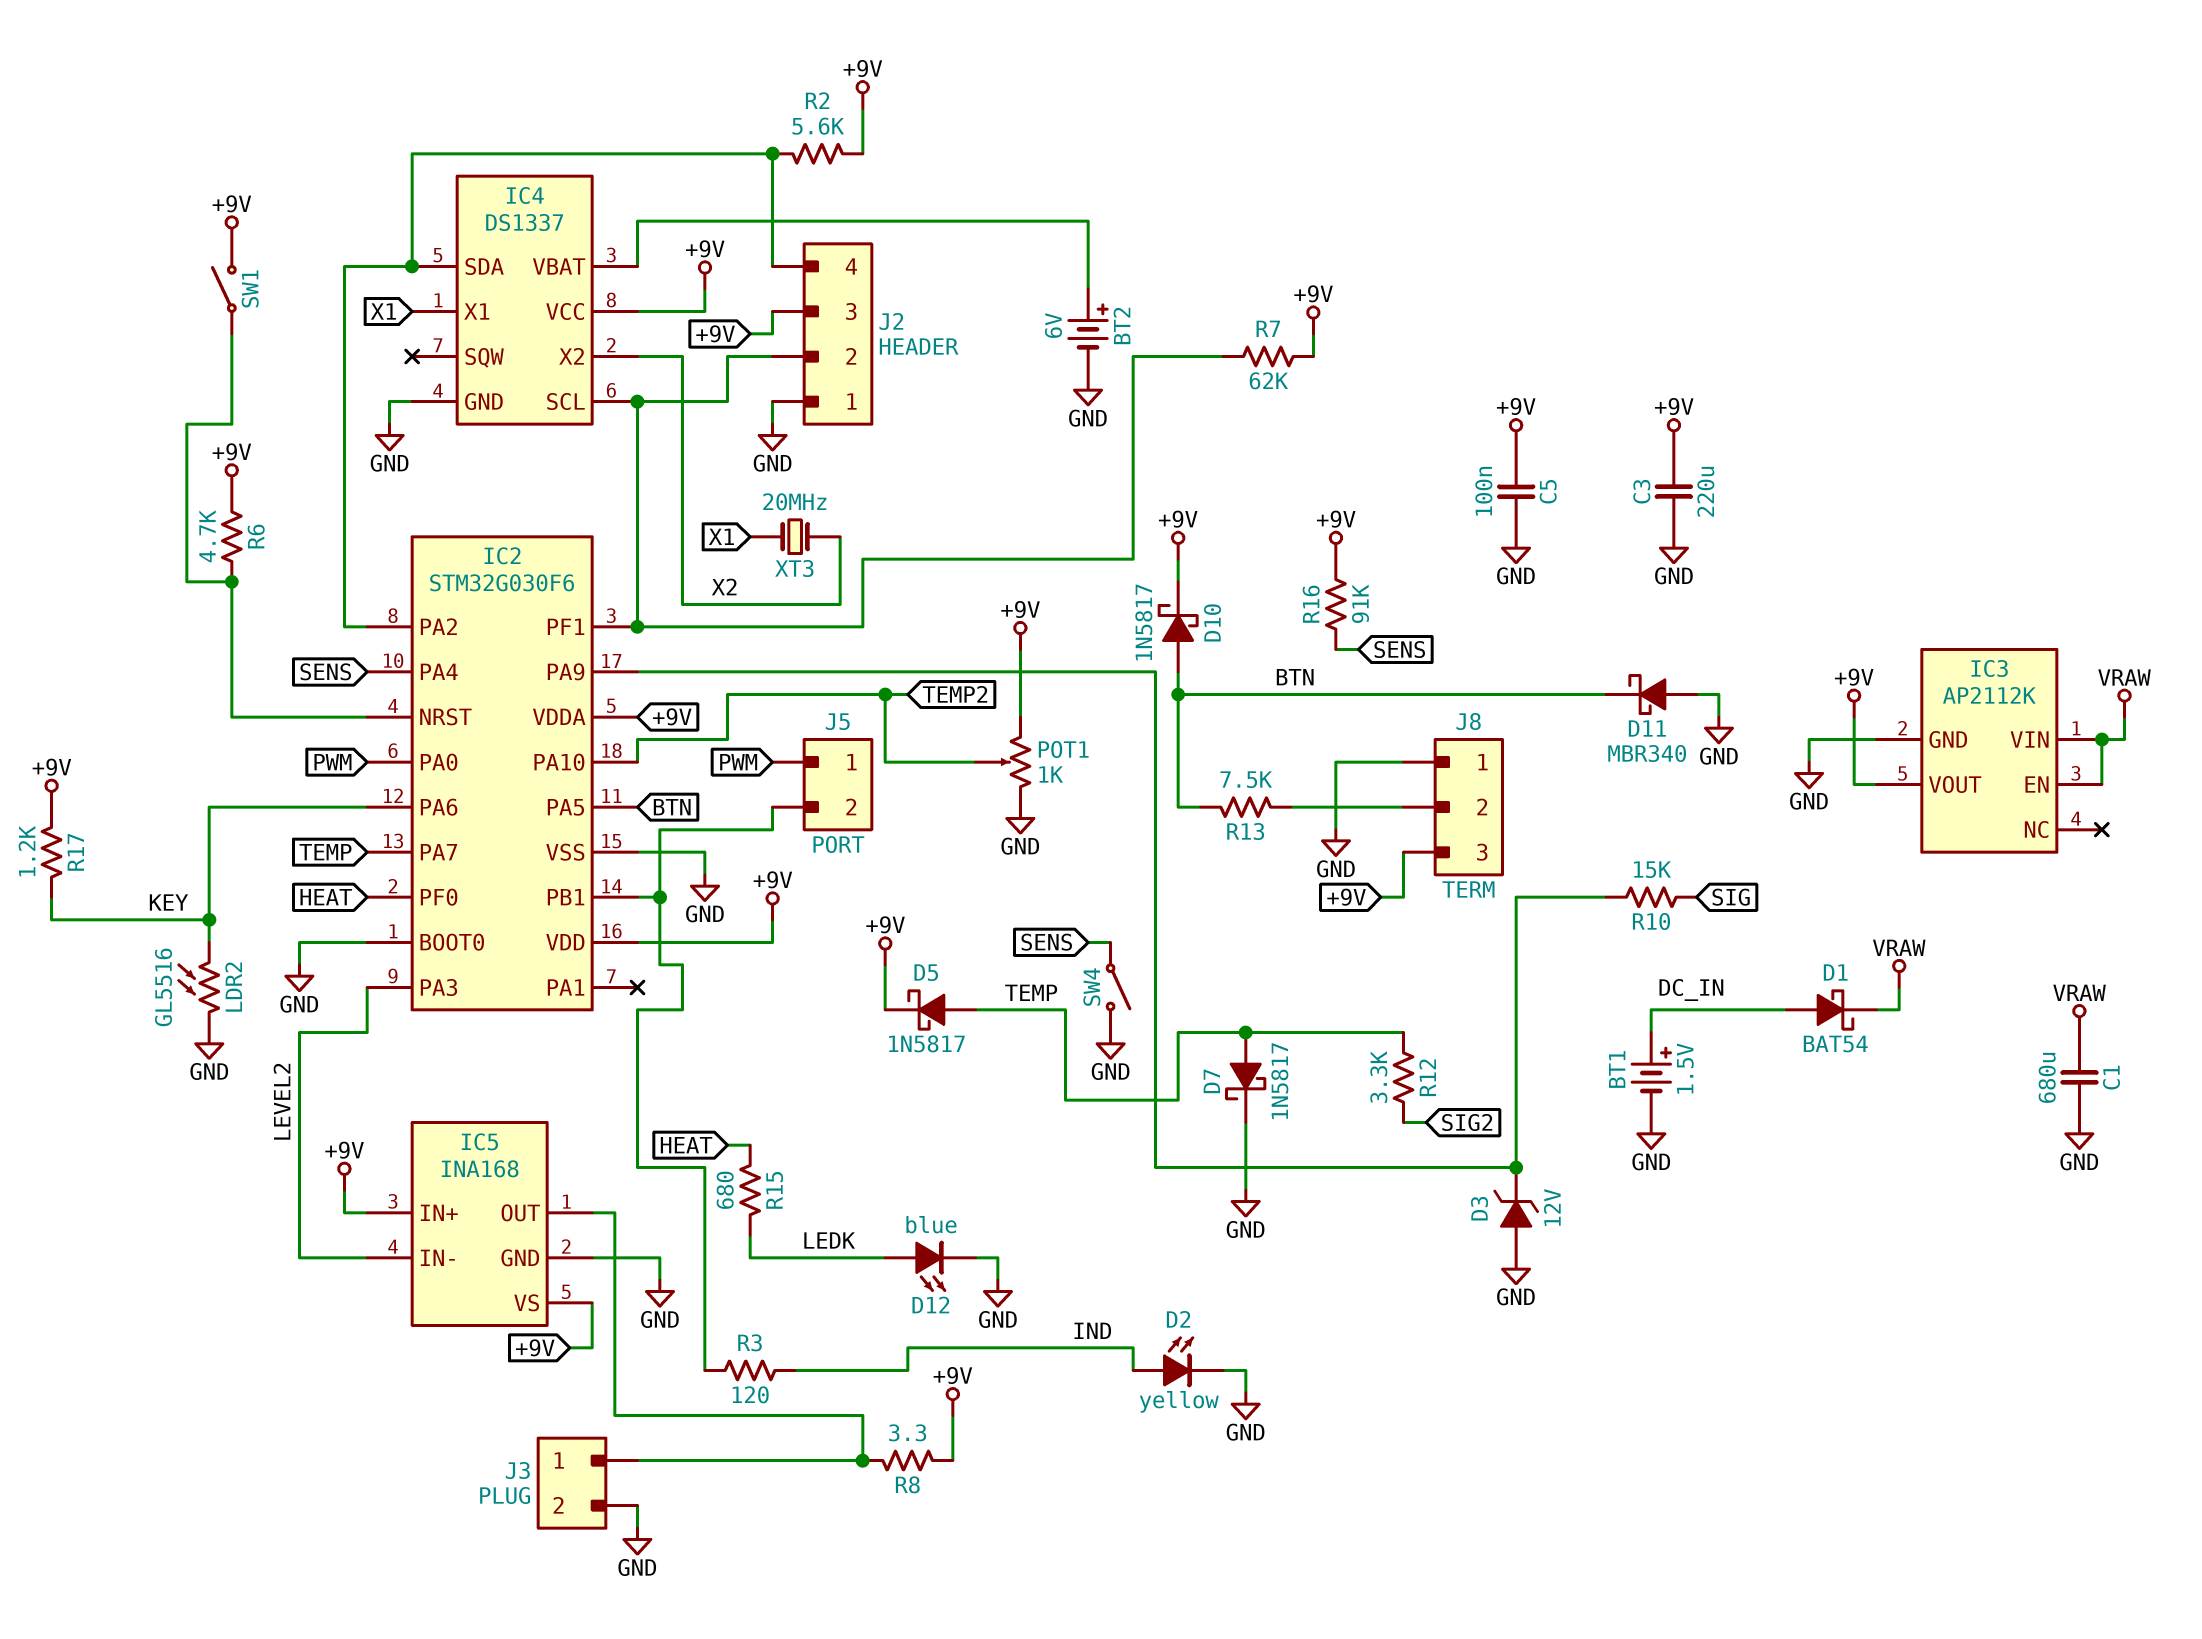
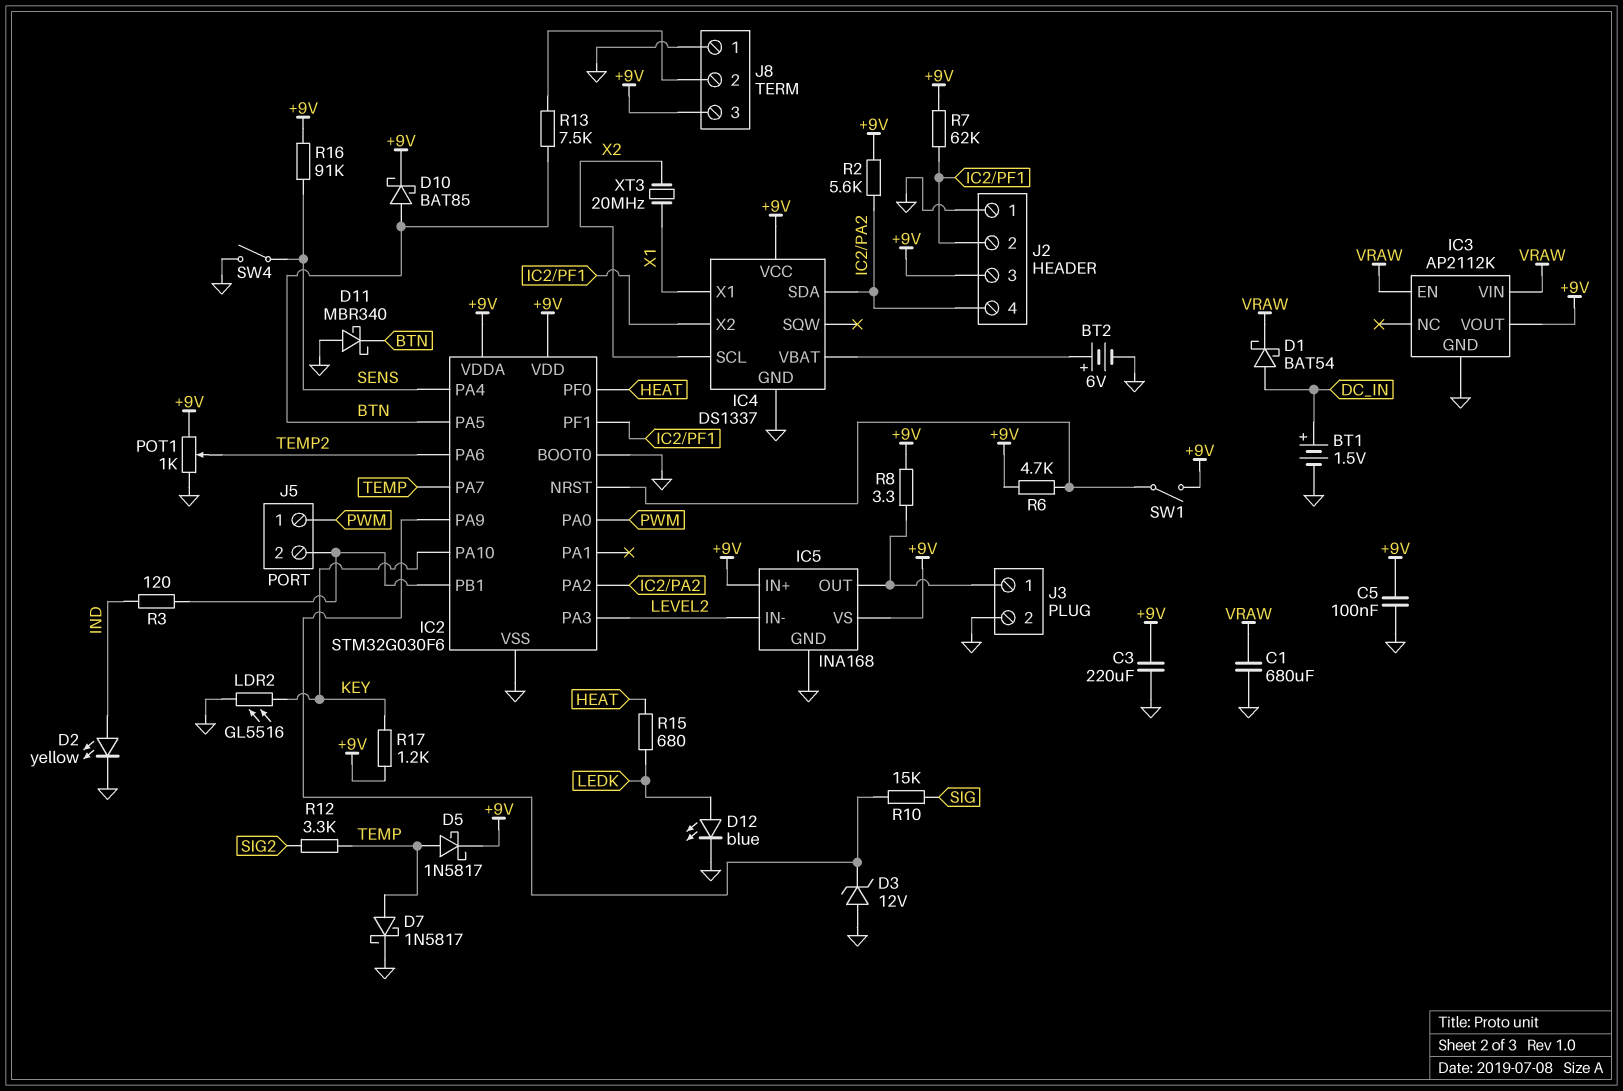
D10: schottky 1N5817 (A BTN, K +9V) -> schottky BAT85 (A BTN, K +9V)
IC2 pin PA6: KEY -> TEMP2
IC2 pin PA10: TEMP2 -> KEY
IC4 pin SCL: IC2/PF1 -> X2
IC4 pin X2: X2 -> IC2/PF1

